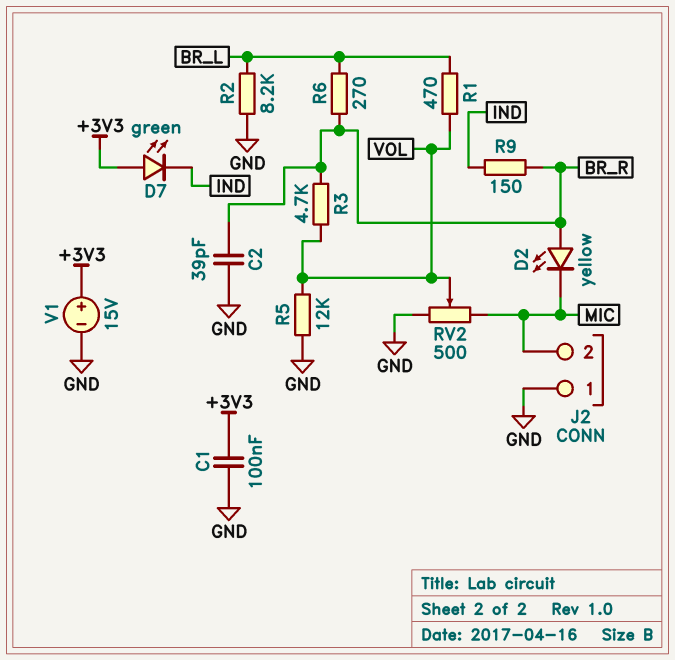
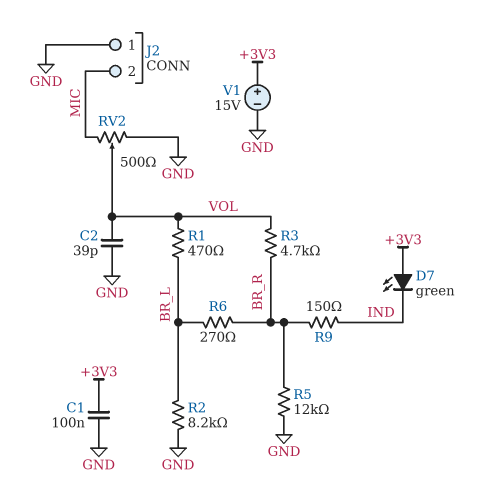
C2: 39pF (BR_R, GND) -> 39pF (GND, VOL)
D2: LED yellow (A BR_R, K MIC) -> none
R5: 12k (GND, VOL) -> 12k (BR_R, GND)

